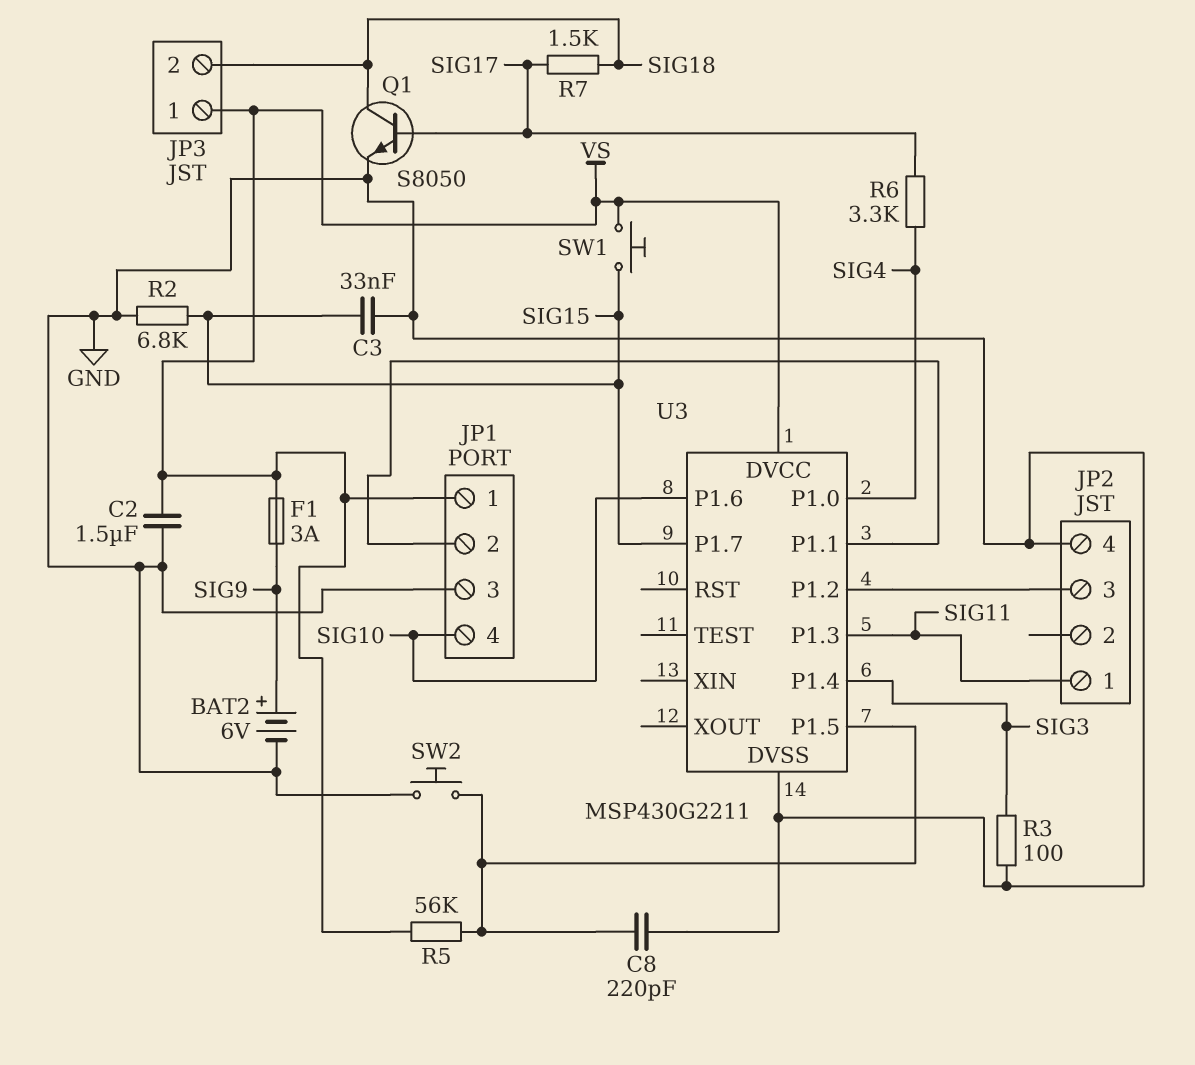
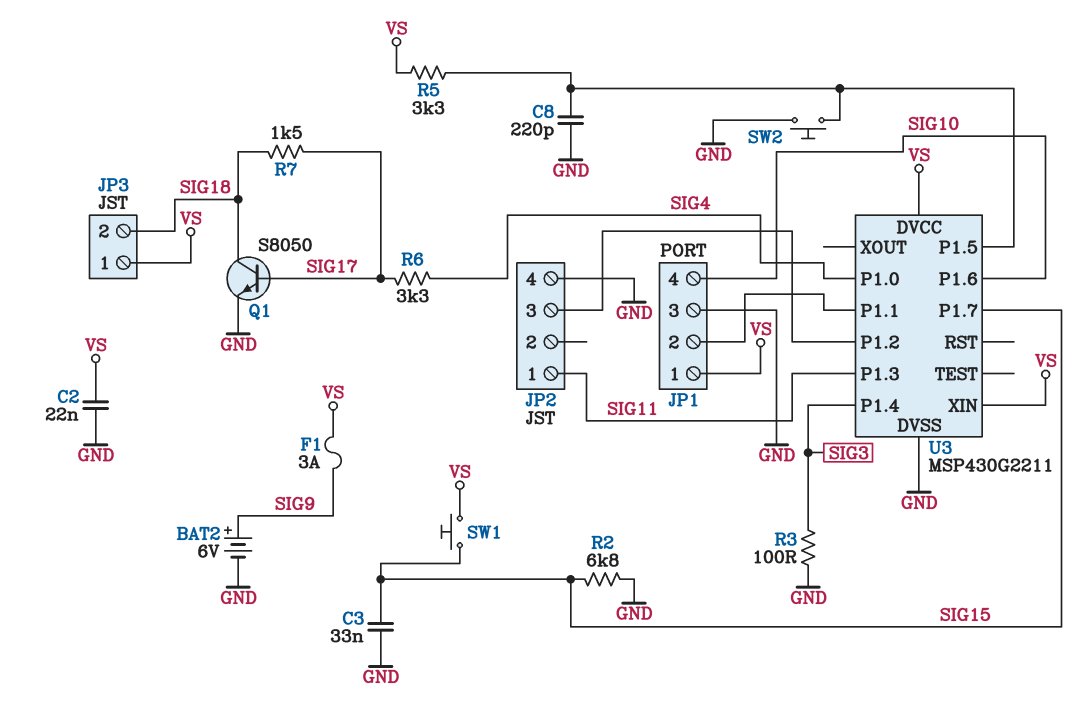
C2: 1.5uF (GND, VS) -> 22nF (GND, VS)
R5: 56k (U3/P1.5, VS) -> 3.3k (U3/P1.5, VS)
U3 pin XIN: none -> VS

